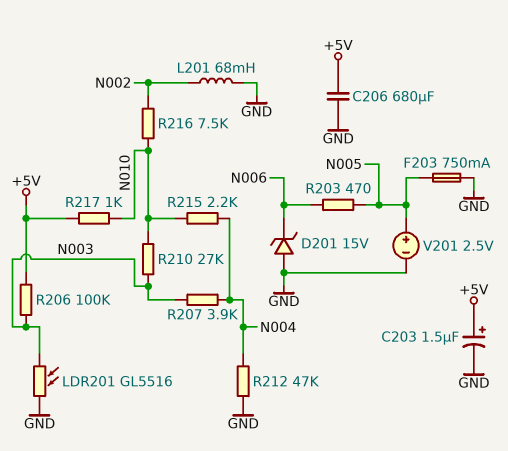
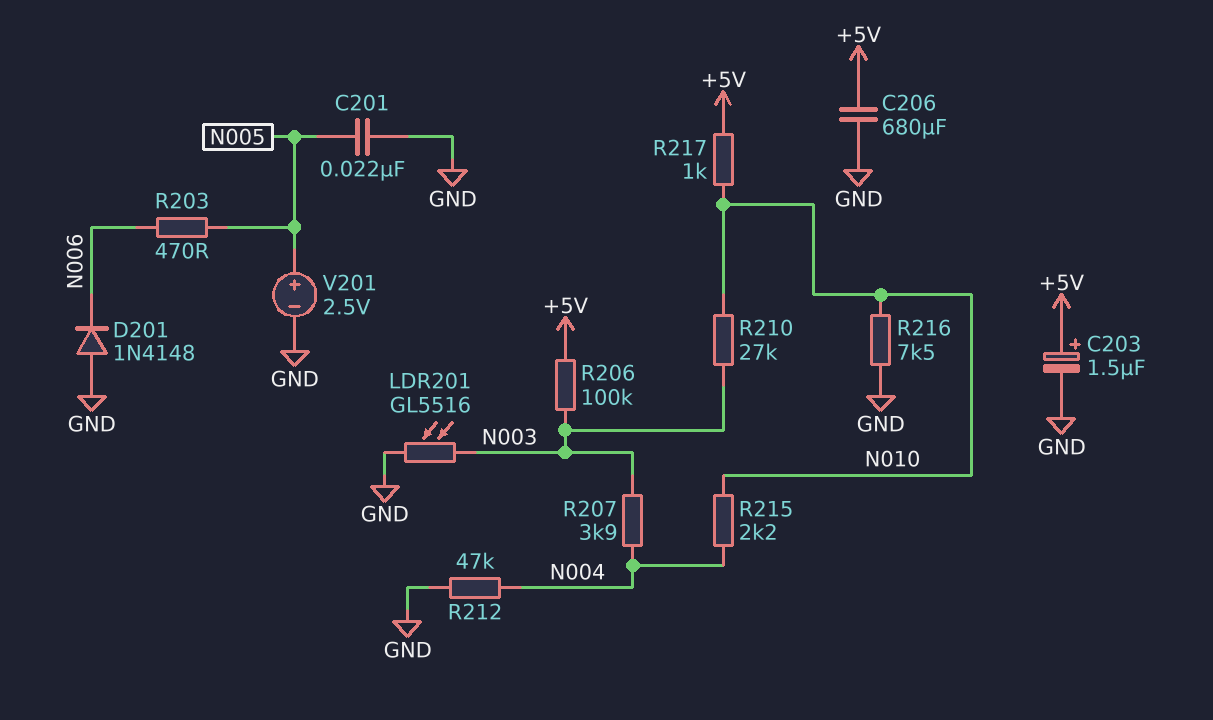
C201: none -> 22nF (GND, N005)
D201: zener 15V (A GND, K N006) -> diode 1N4148 (A GND, K N006)
F203: 750mA (GND, N005) -> none
L201: 68mH (GND, N002) -> none
R216: 7.5k (N002, N010) -> 7.5k (GND, N010)

